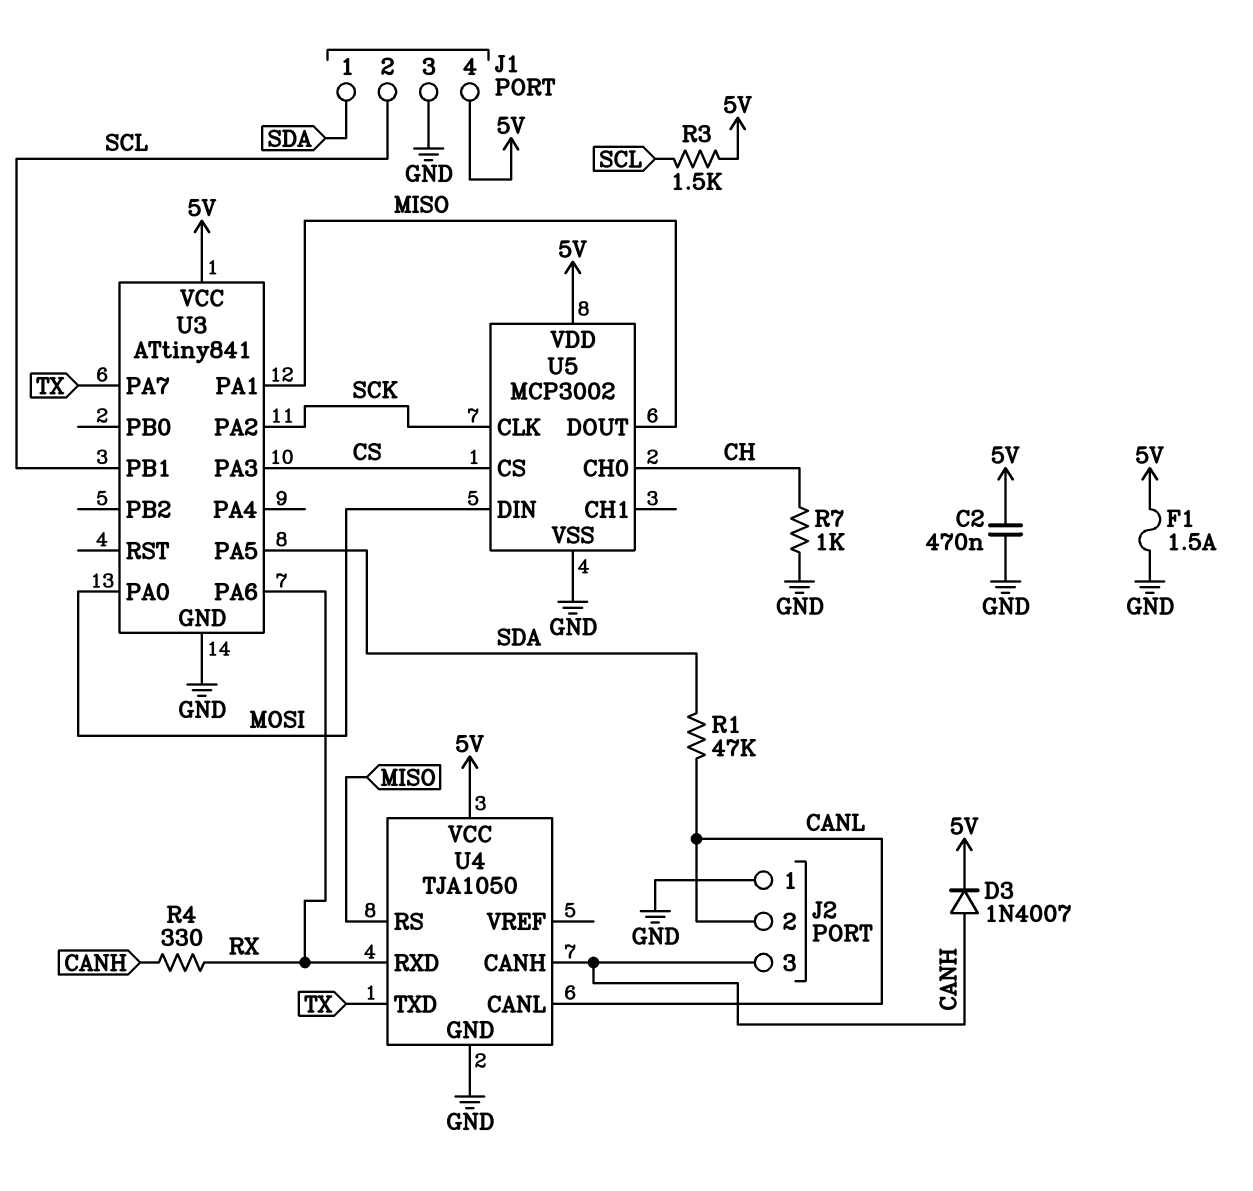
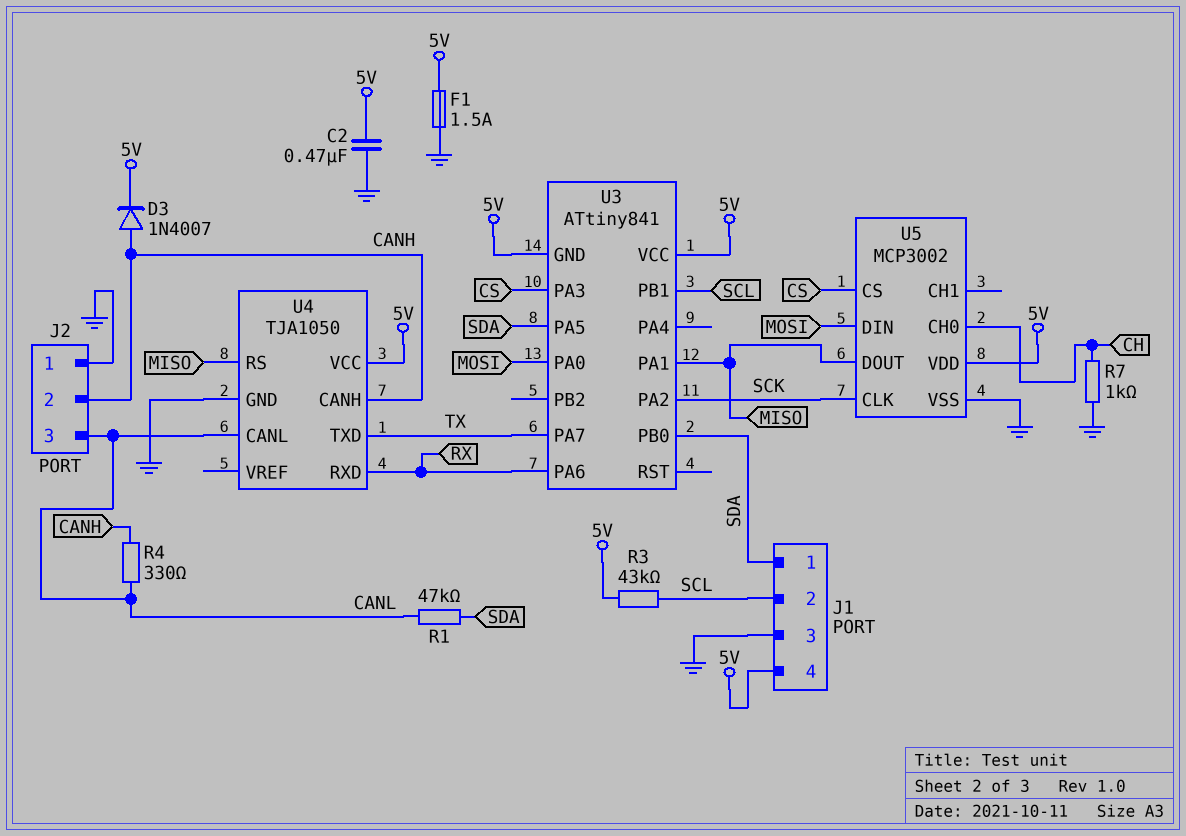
J2 pin 2: CANL -> CANH
J2 pin 3: CANH -> CANL
R3: 1.5k (5V, SCL) -> 43k (5V, SCL)
R4: 330 (CANH, RX) -> 330 (CANH, CANL)
U3 pin GND: GND -> 5V
U3 pin PB0: none -> SDA

